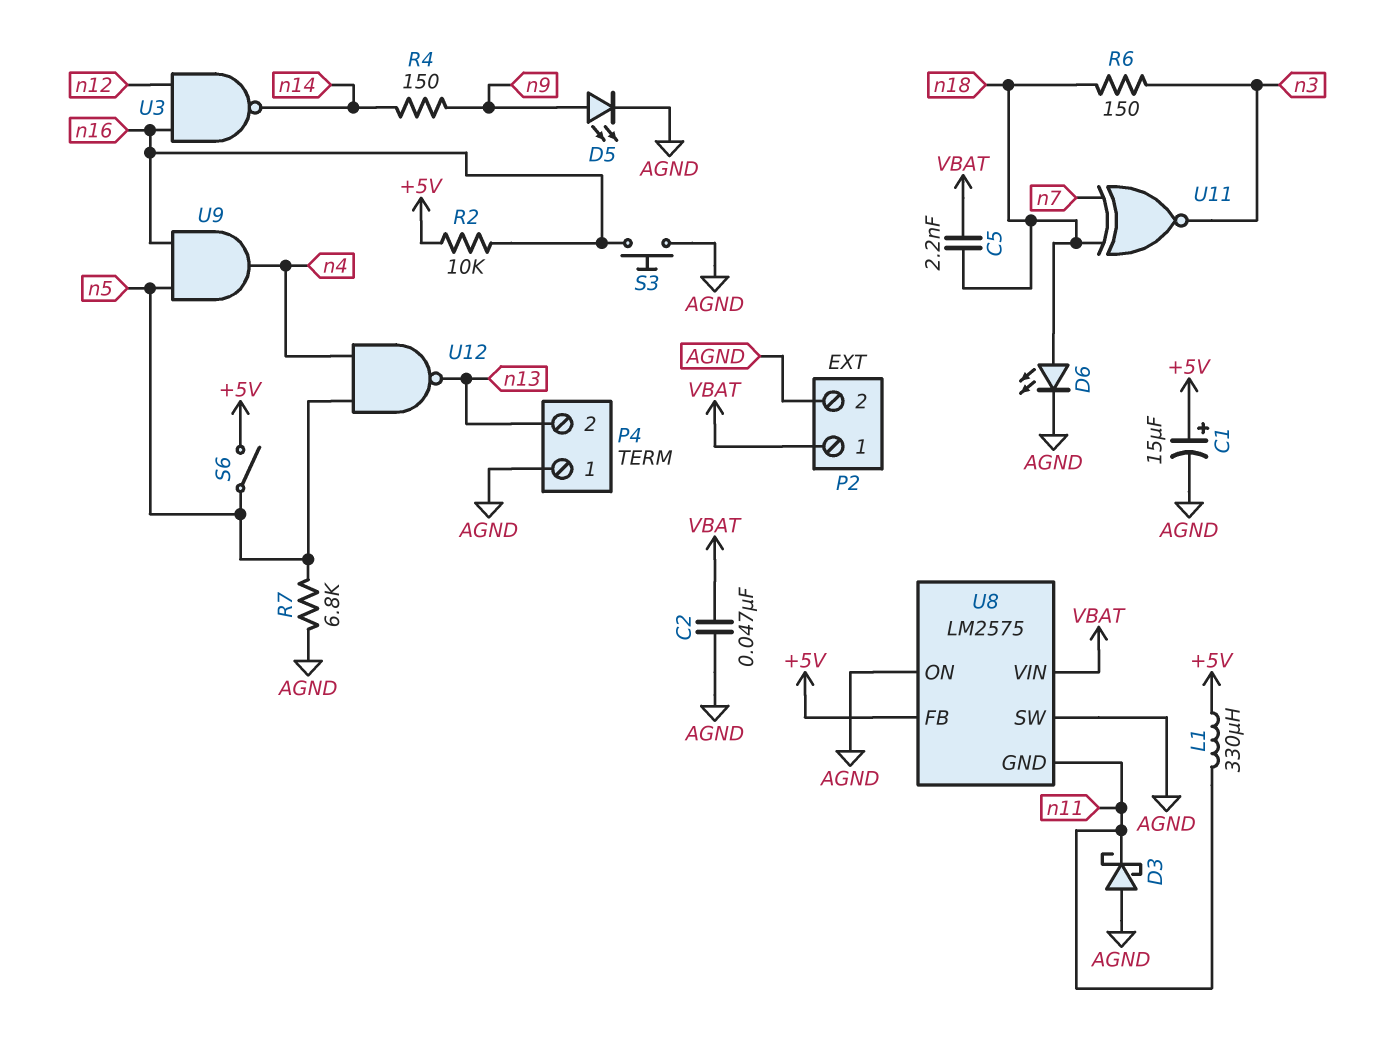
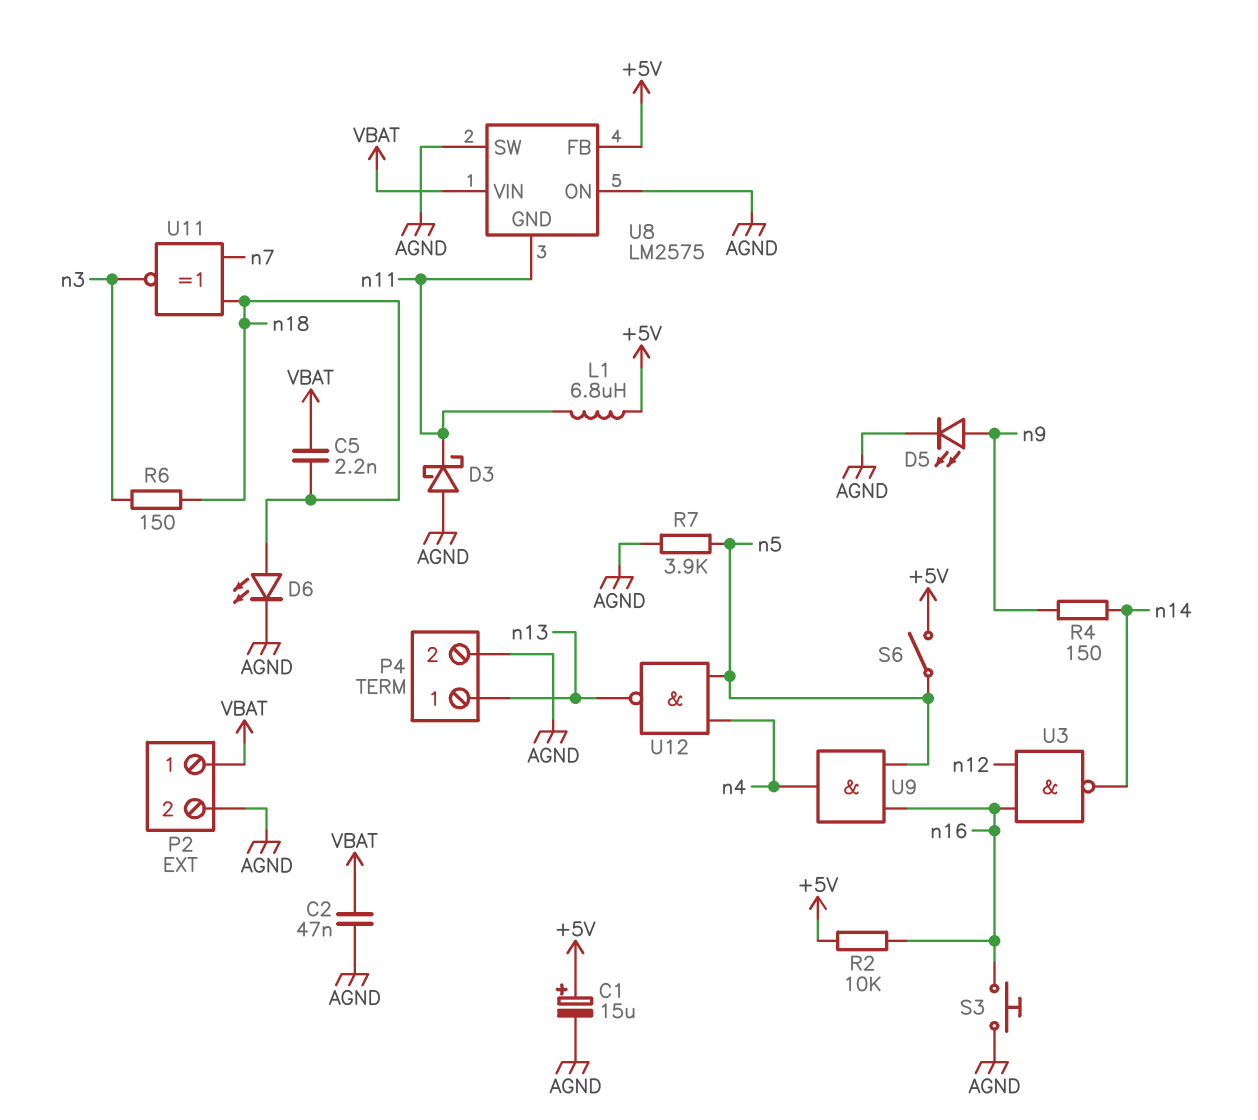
L1: 330uH (+5V, n11) -> 6.8uH (+5V, n11)
P4 pin 1: AGND -> n13
P4 pin 2: n13 -> AGND
R7: 6.8k (AGND, n5) -> 3.9k (AGND, n5)

